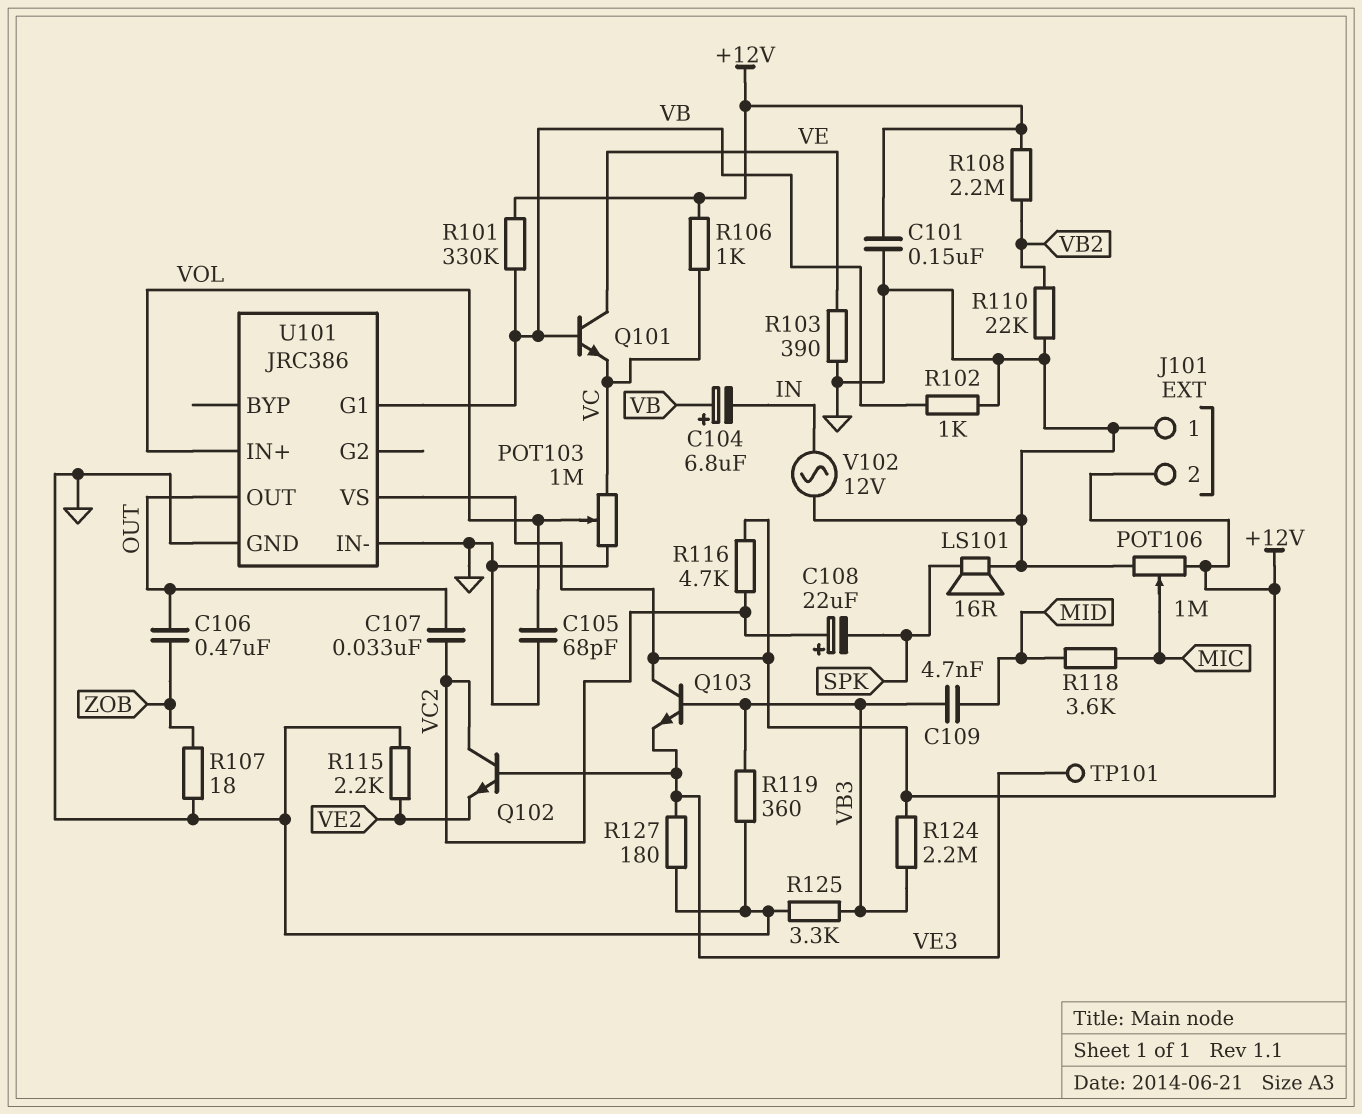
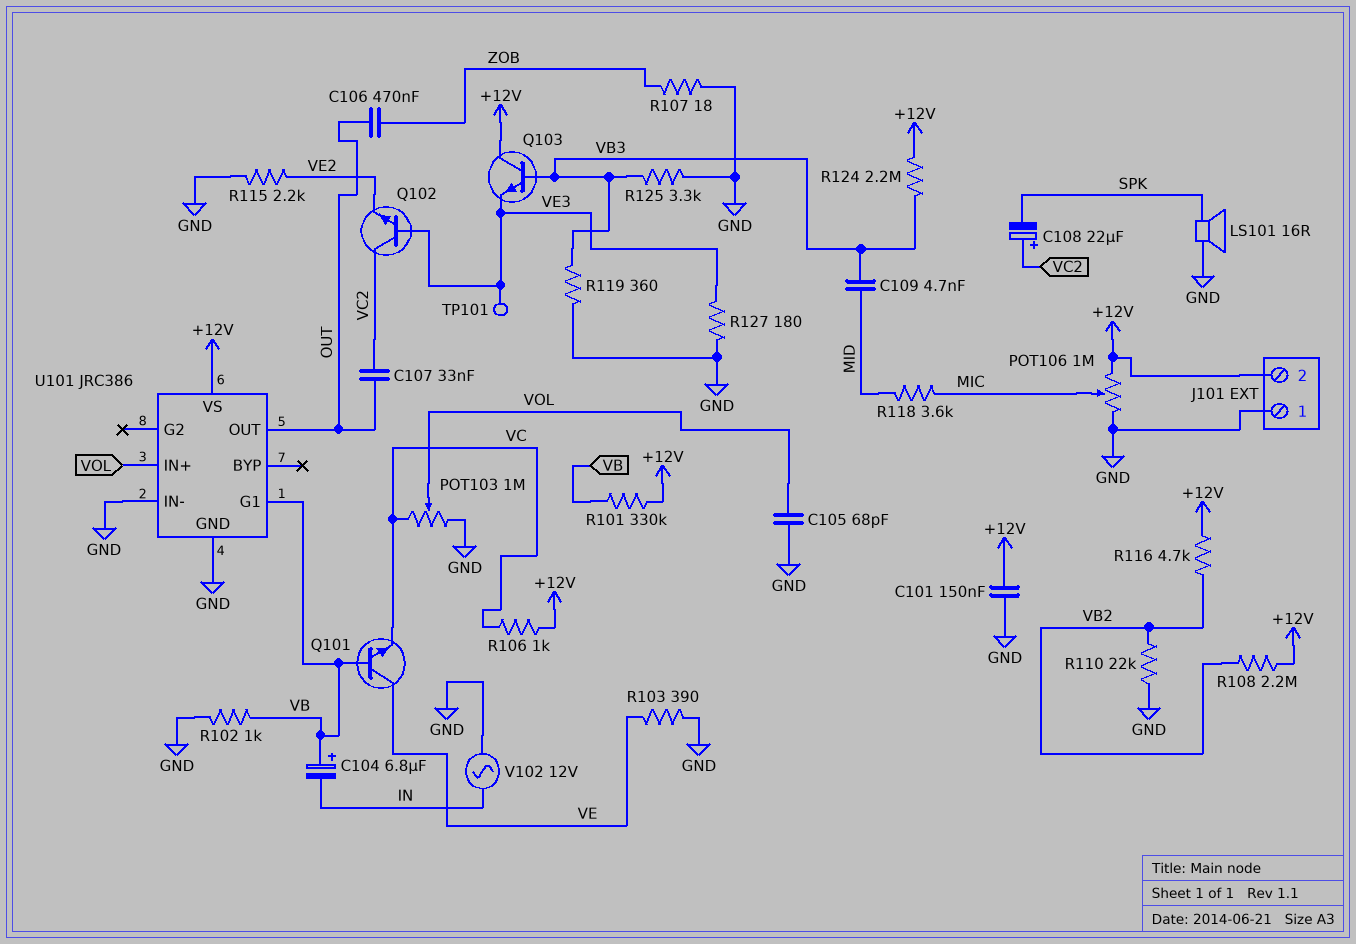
R116: 4.7k (+12V, VC2) -> 4.7k (+12V, VB2)

